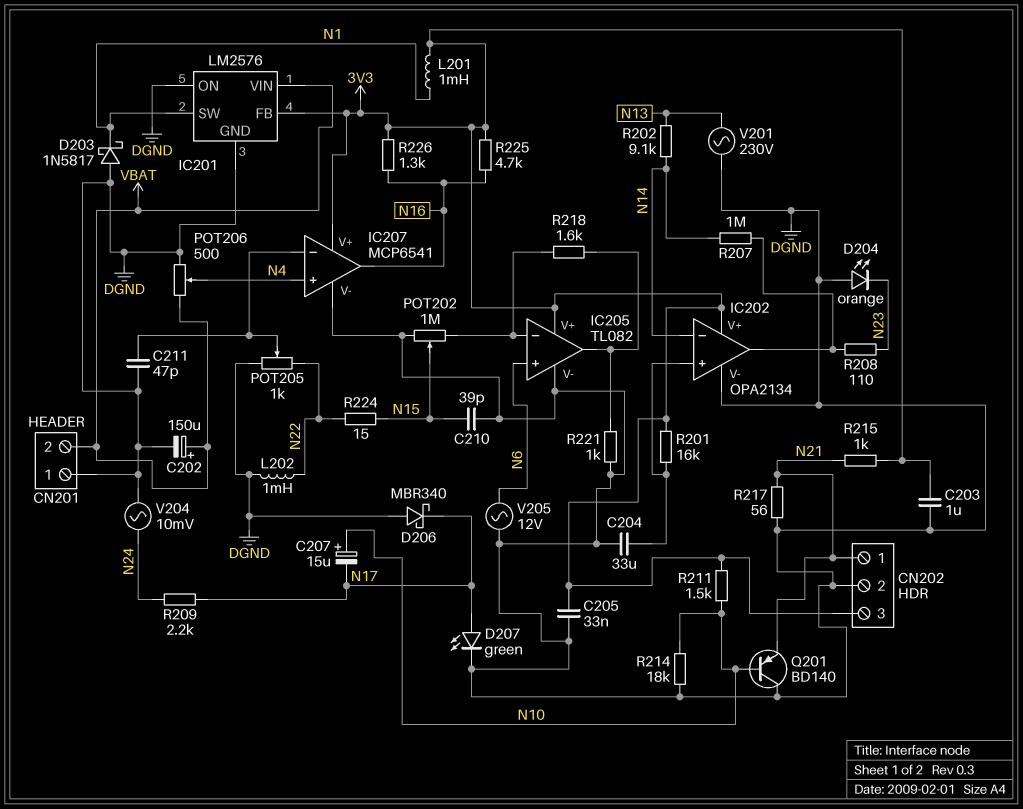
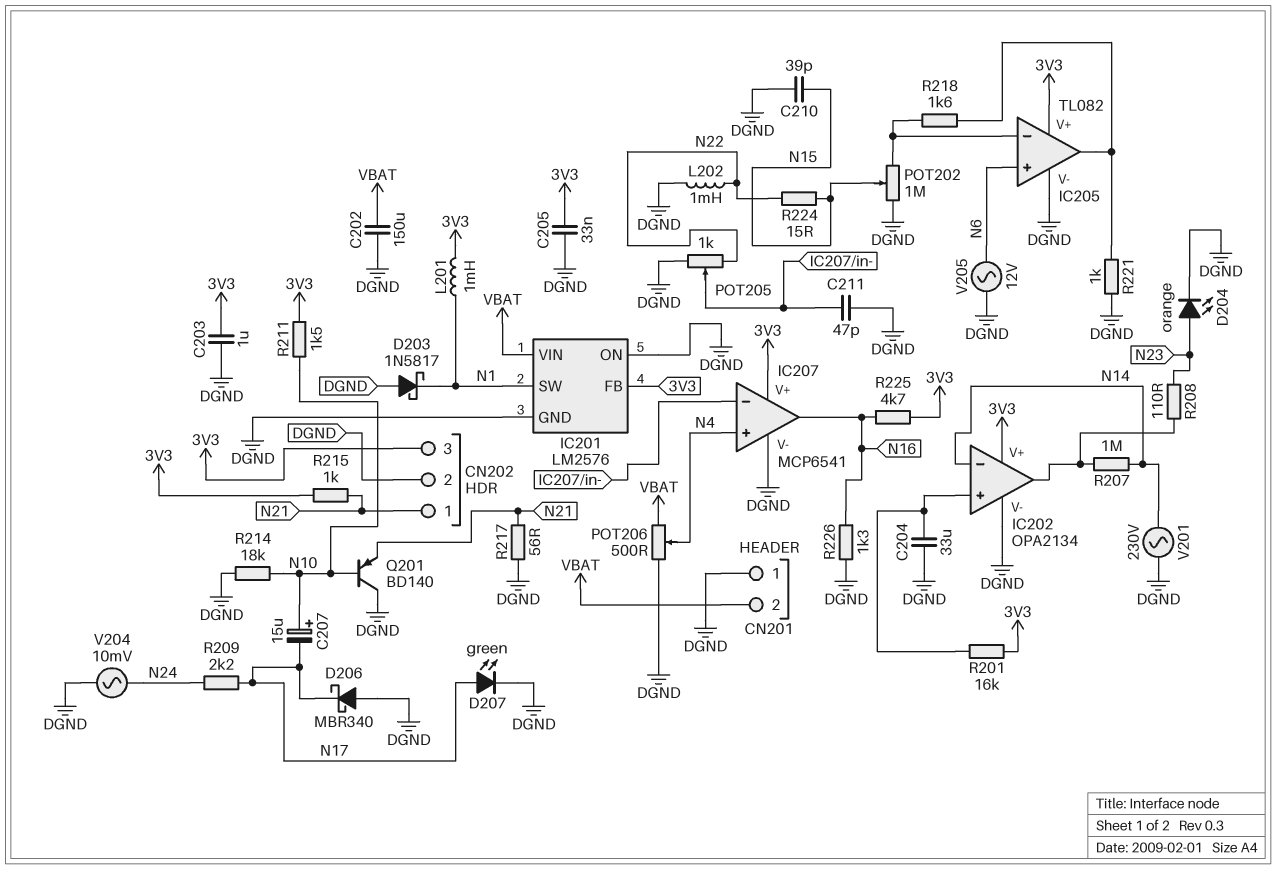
C202: 150uF (plus VBAT, minus DGND) -> 150uF (DGND, VBAT)
D204: LED orange (A DGND, K N23) -> LED orange (A N23, K DGND)
R202: 9.1k (N13, N14) -> none
R226: 1.3k (3V3, N16) -> 1.3k (DGND, N16)
V201: AC 230V (DGND, N13) -> AC 230V (DGND, N14)

